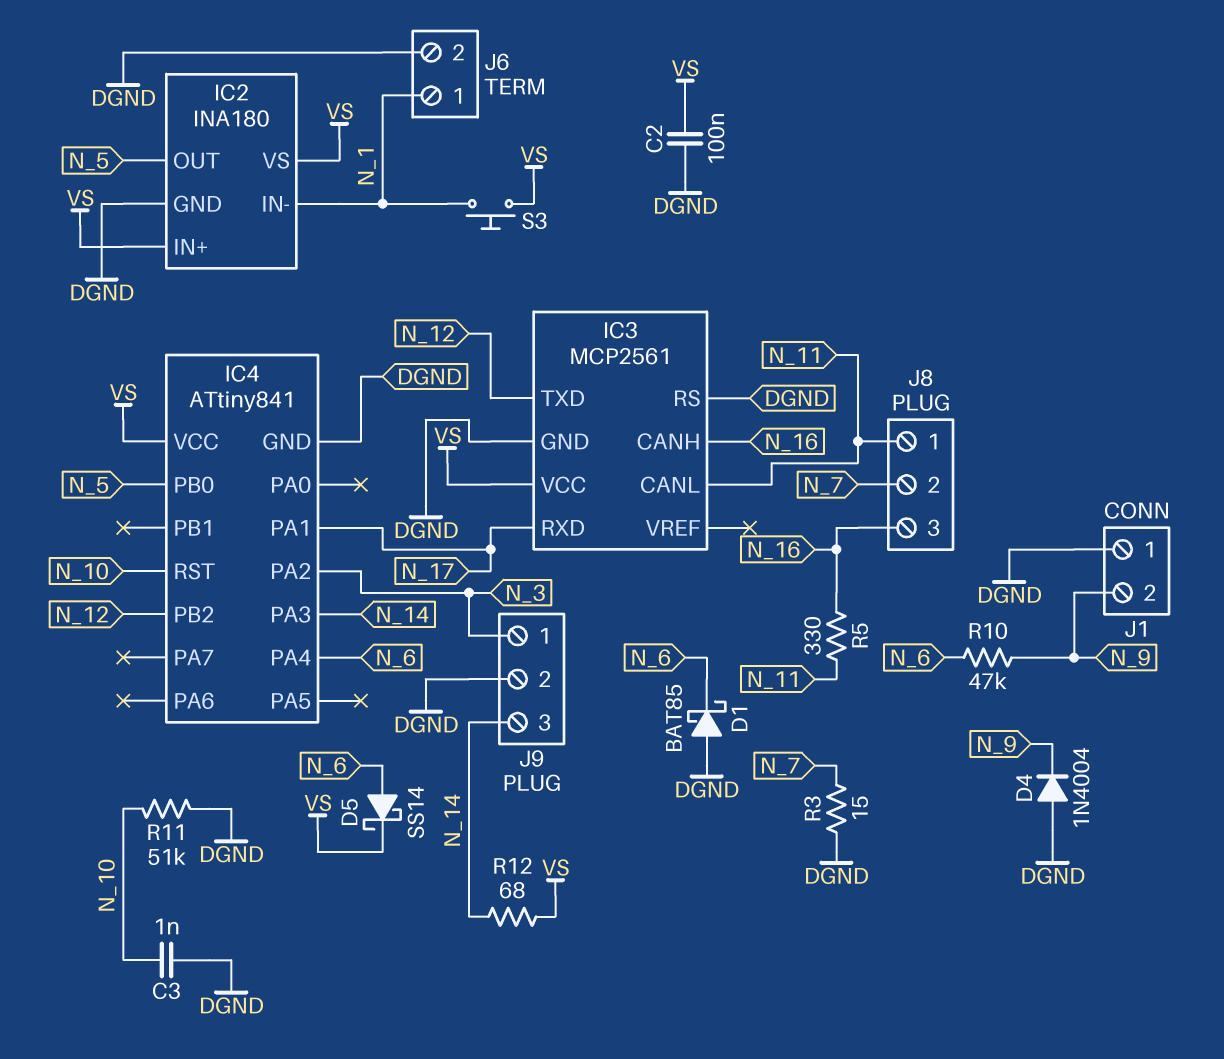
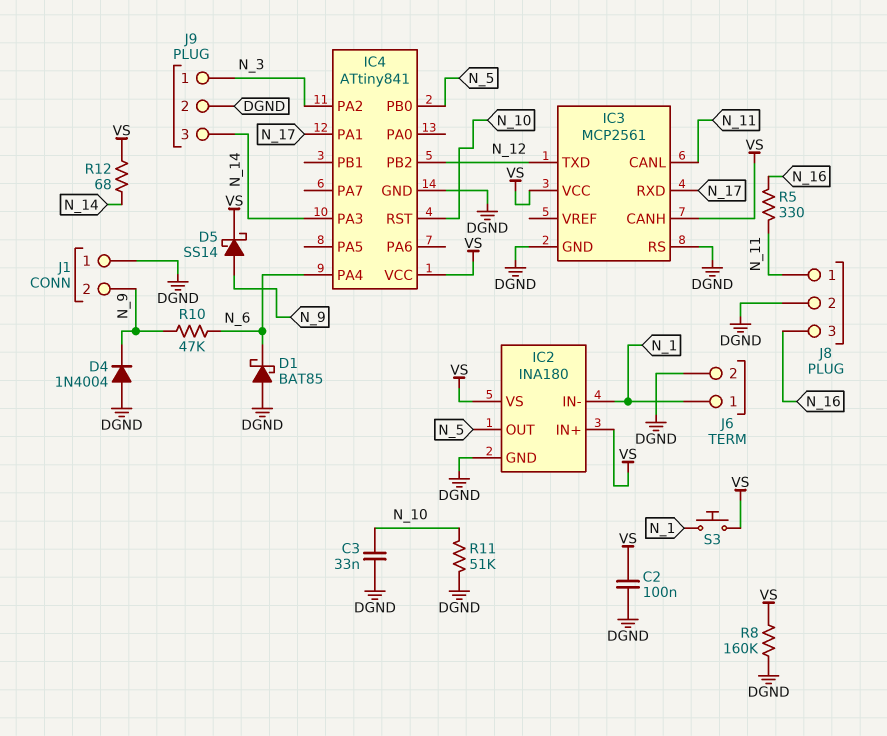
C3: 1nF (DGND, N_10) -> 33nF (DGND, N_10)
D5: schottky SS14 (A N_6, K VS) -> schottky SS14 (A N_9, K VS)
IC3 pin CANH: N_16 -> VS
J8 pin 2: N_7 -> DGND
R3: 15 (DGND, N_7) -> none
R8: none -> 160k (DGND, VS)

